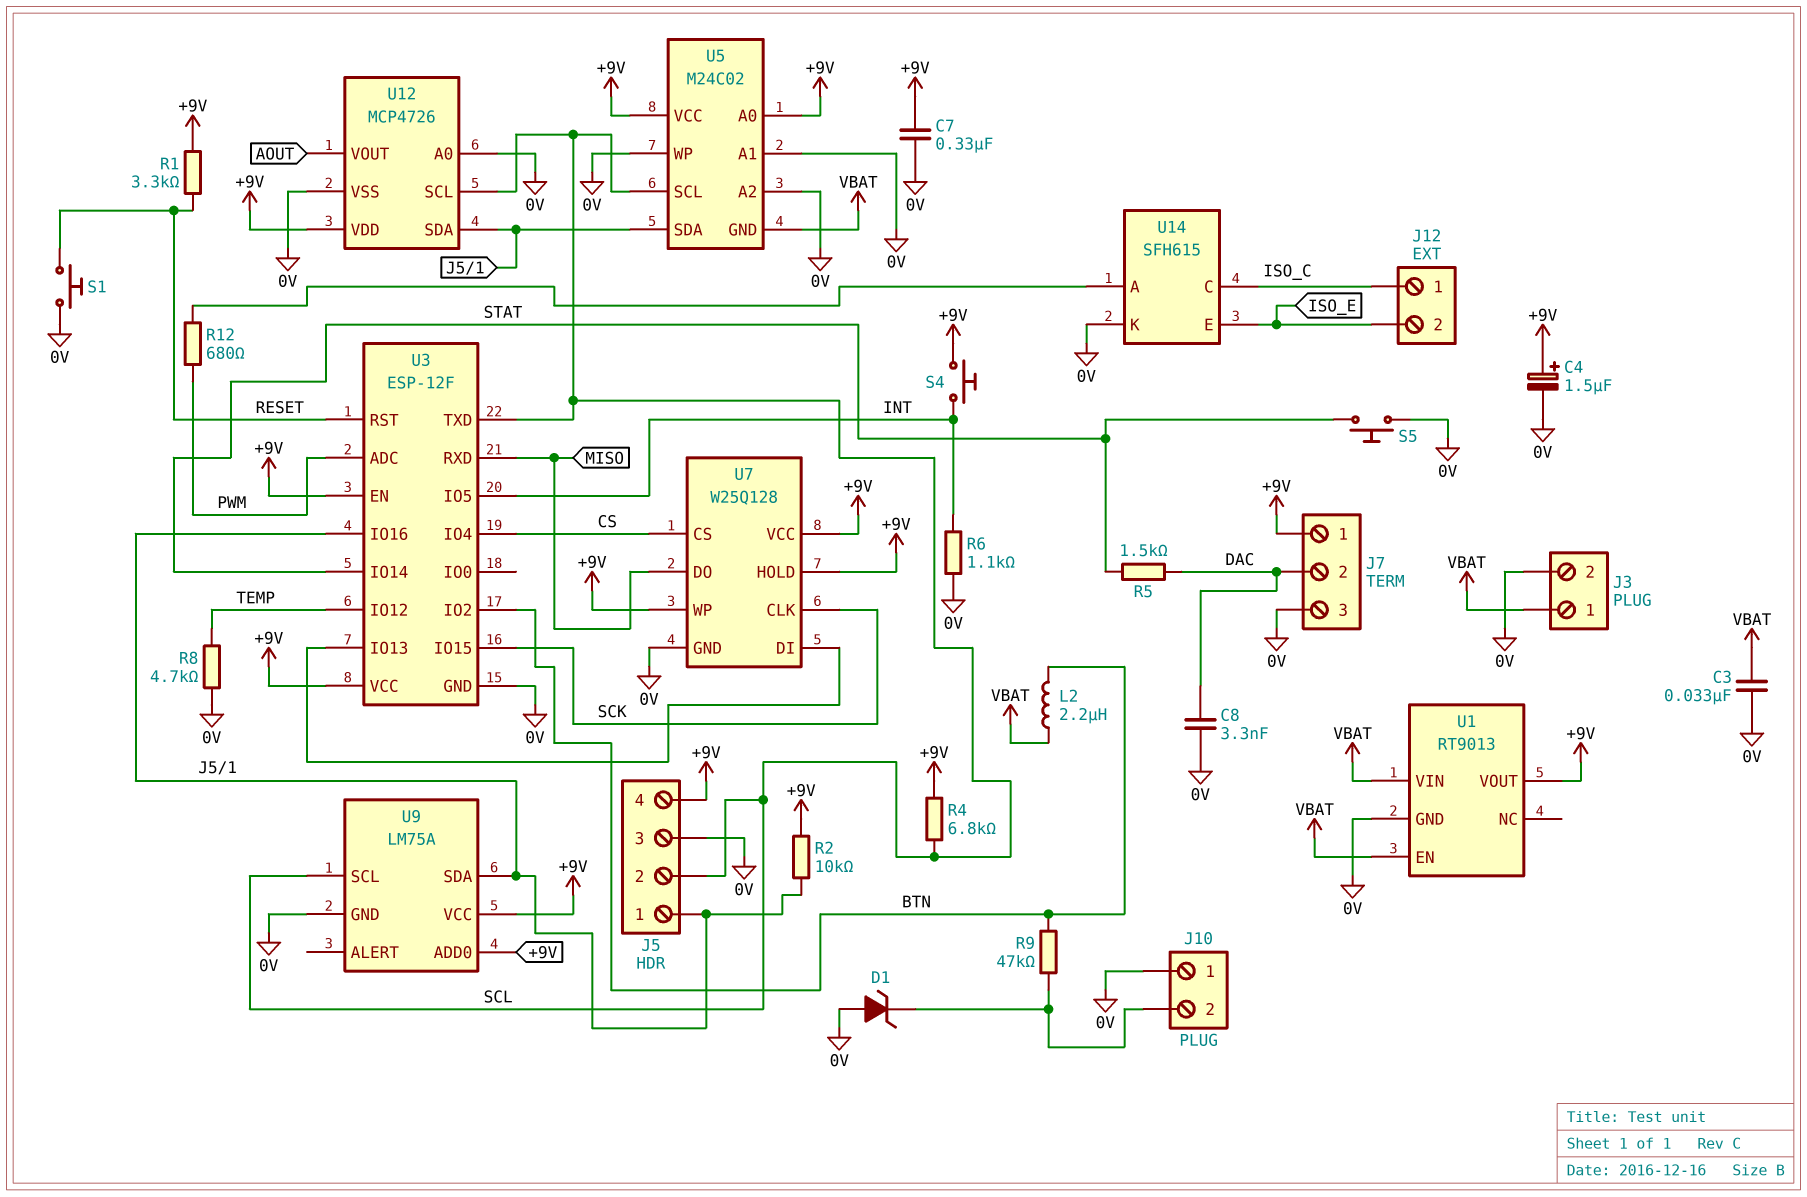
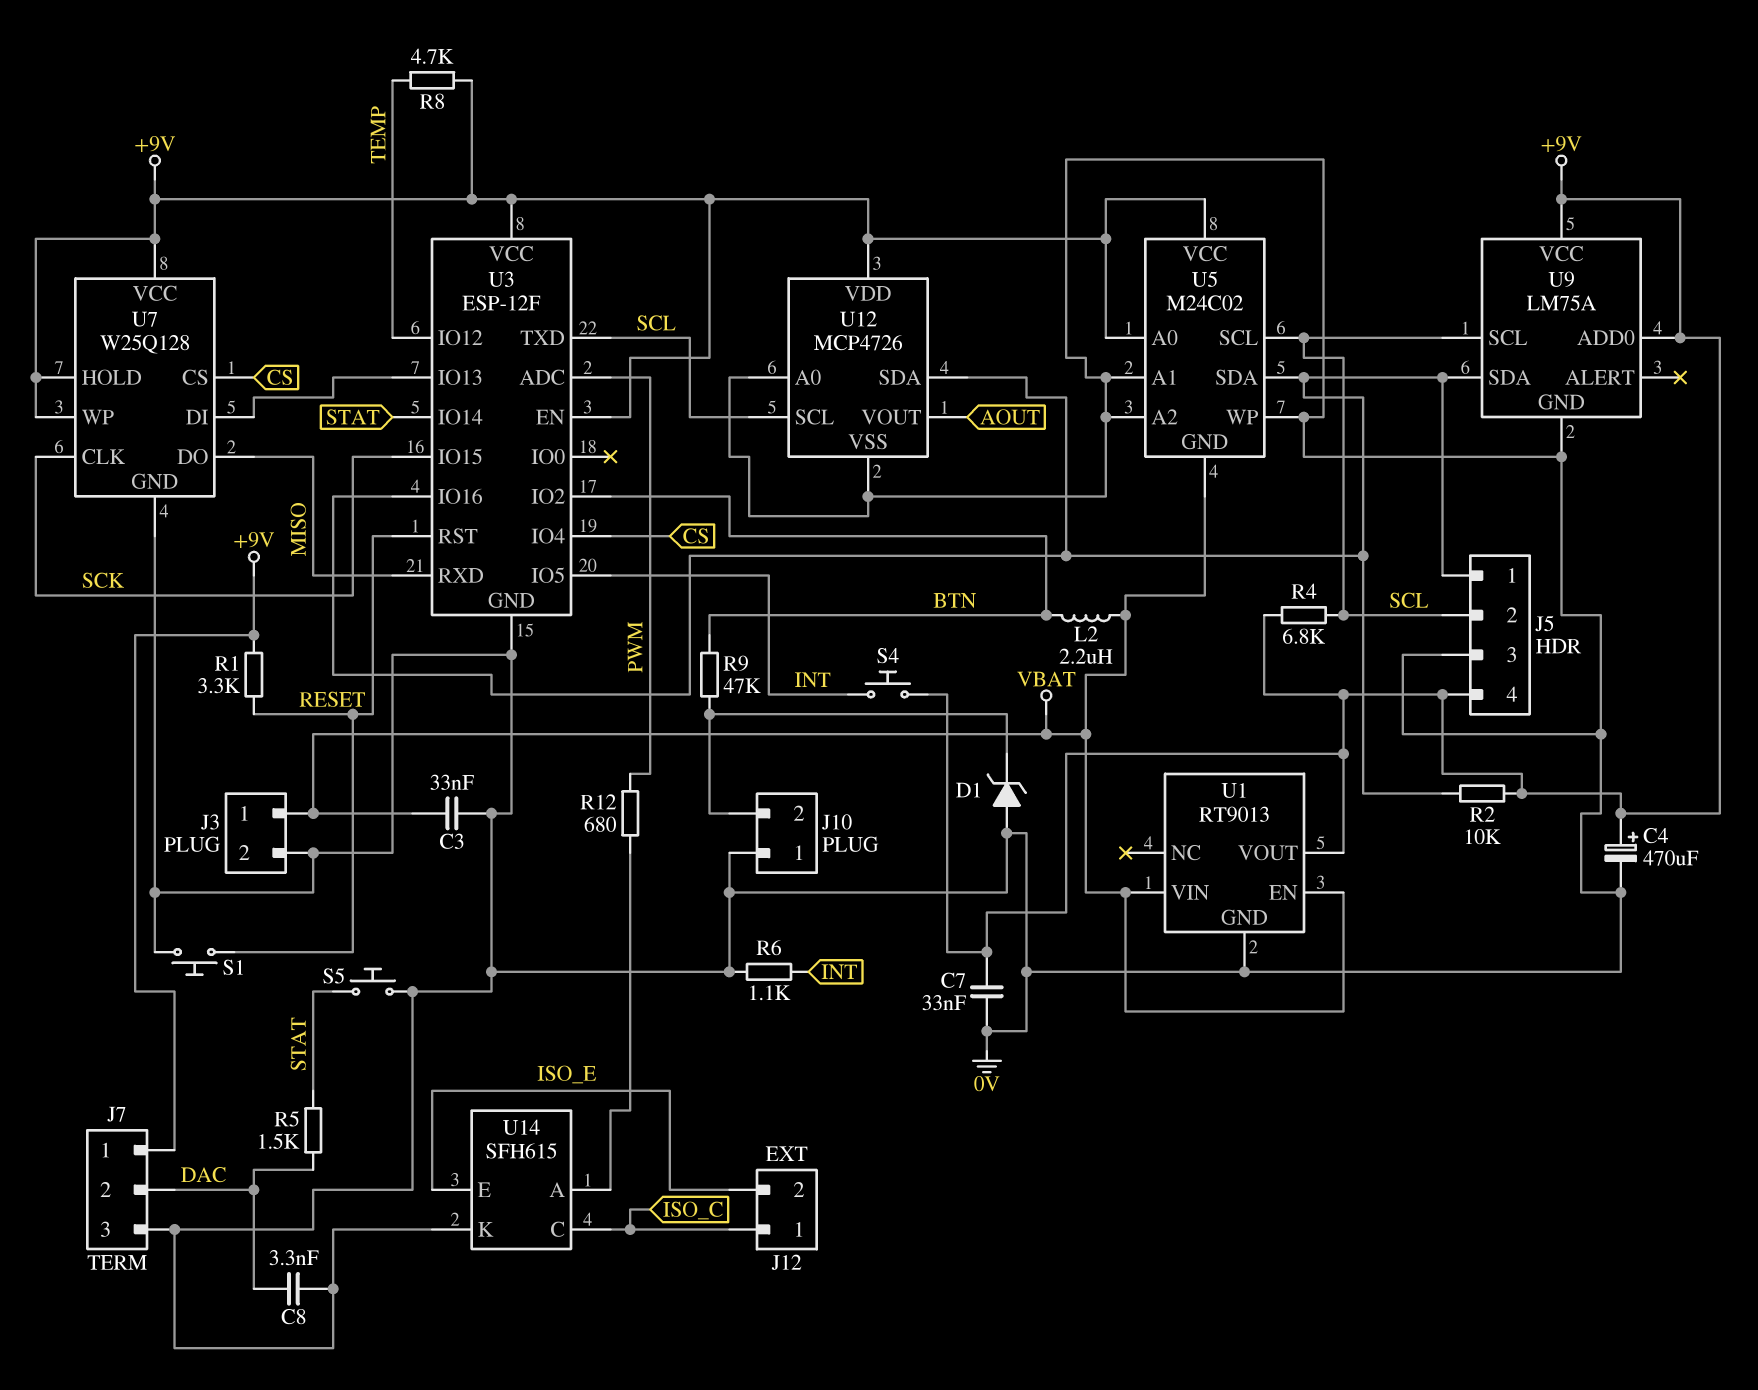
C4: 1.5uF (plus +9V, minus 0V) -> 470uF (plus +9V, minus 0V)
C7: 330nF (+9V, 0V) -> 33nF (+9V, 0V)
R8: 4.7k (0V, TEMP) -> 4.7k (+9V, TEMP)

